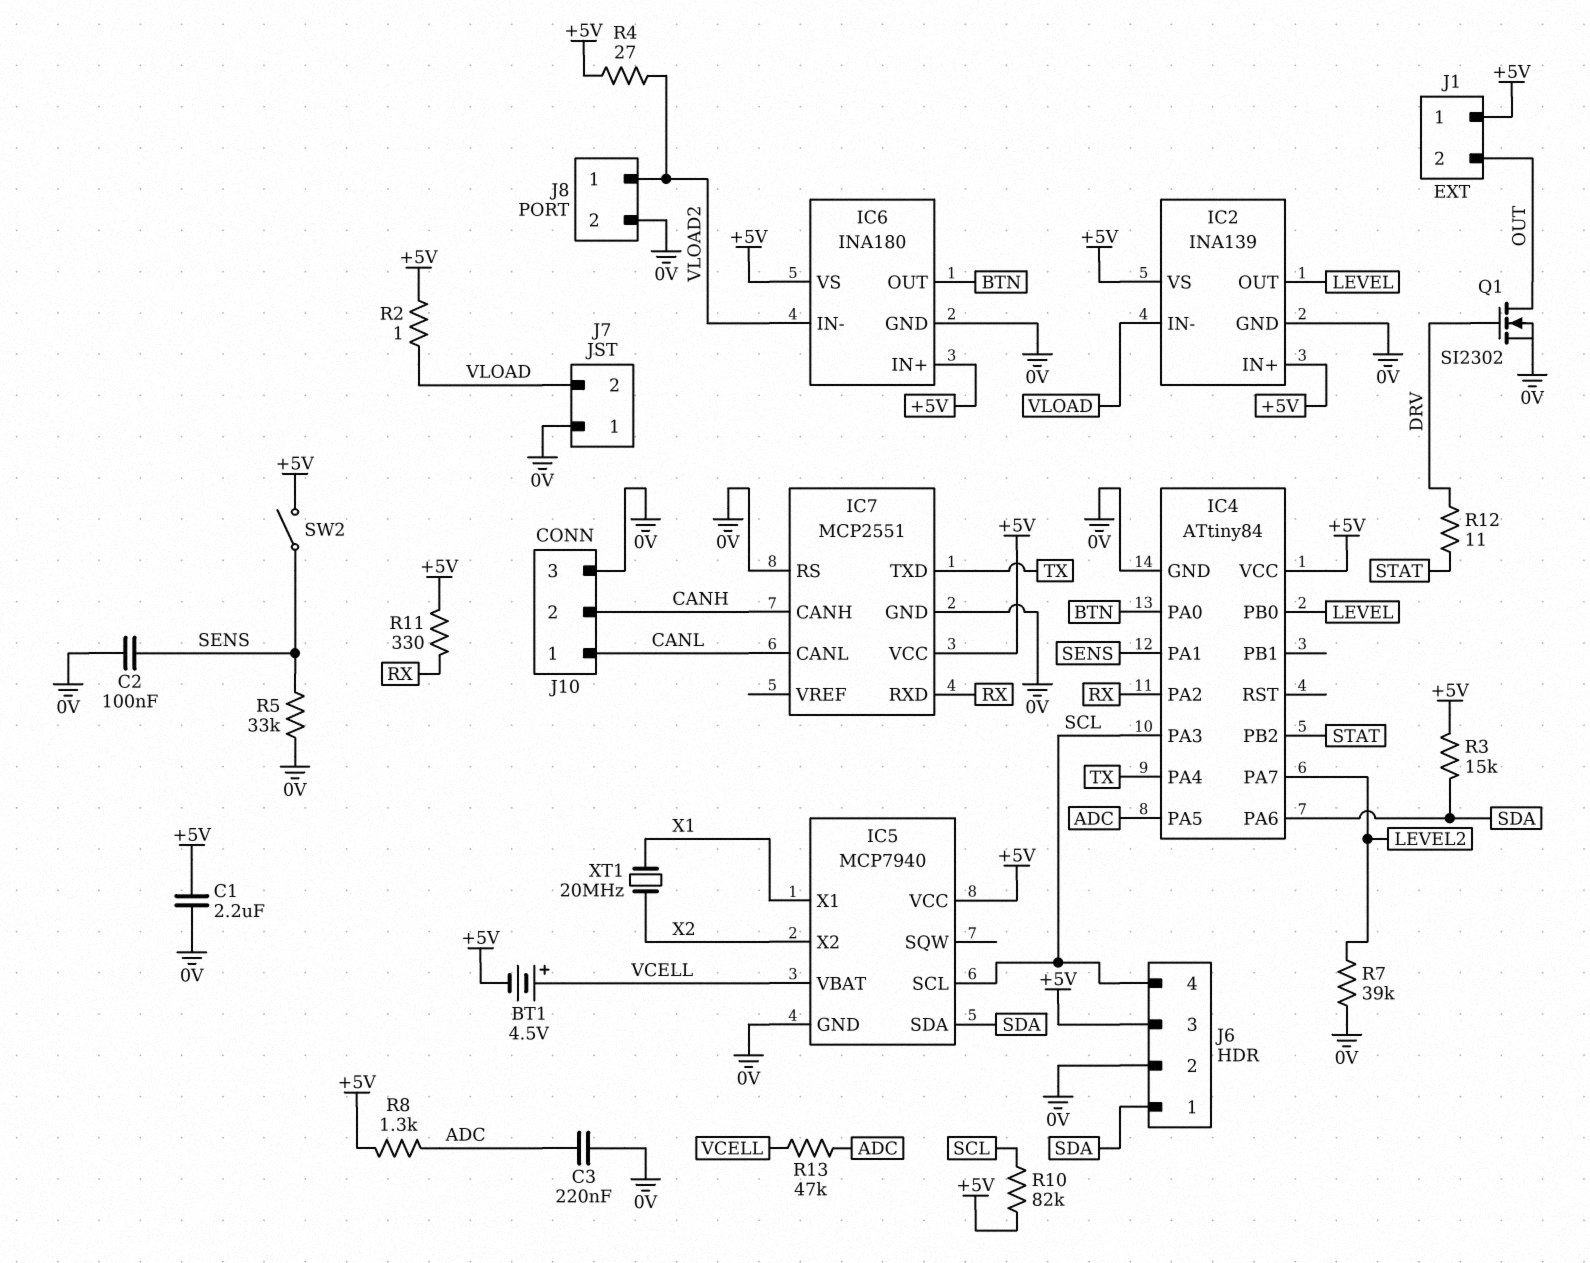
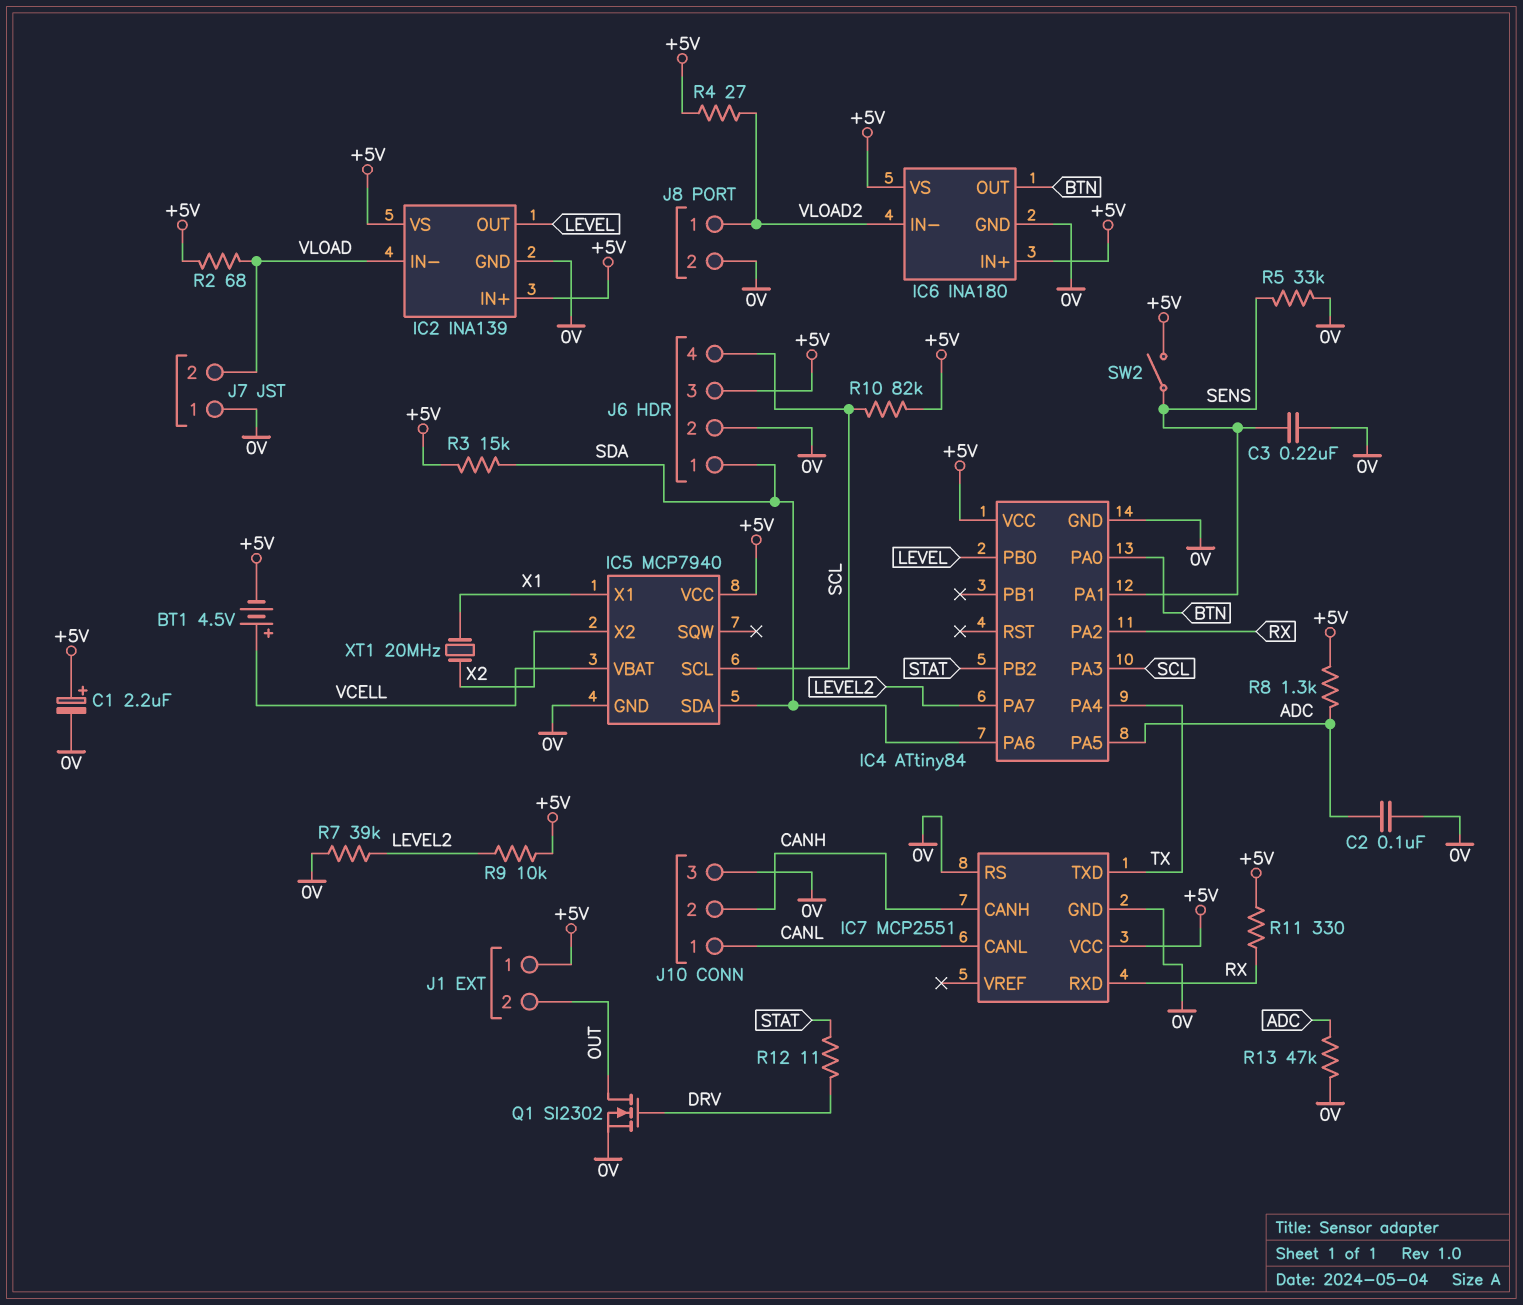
C1: 2.2uF (+5V, 0V) -> 2.2uF (plus +5V, minus 0V)
C2: 100nF (0V, SENS) -> 100nF (0V, ADC)
C3: 220nF (0V, ADC) -> 220nF (0V, SENS)
R2: 1 (+5V, VLOAD) -> 68 (+5V, VLOAD)
R9: none -> 10k (+5V, LEVEL2)
R13: 47k (ADC, VCELL) -> 47k (0V, ADC)

